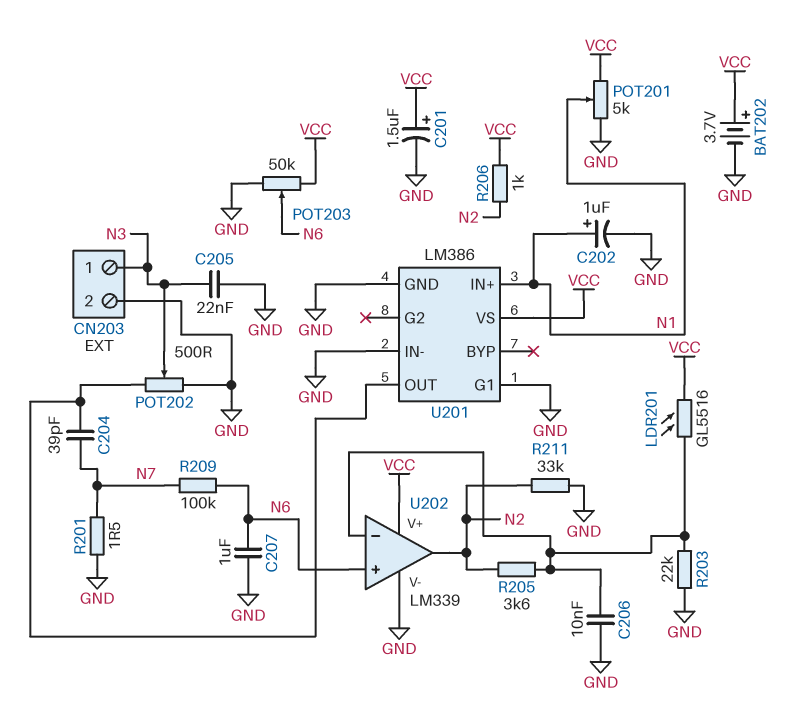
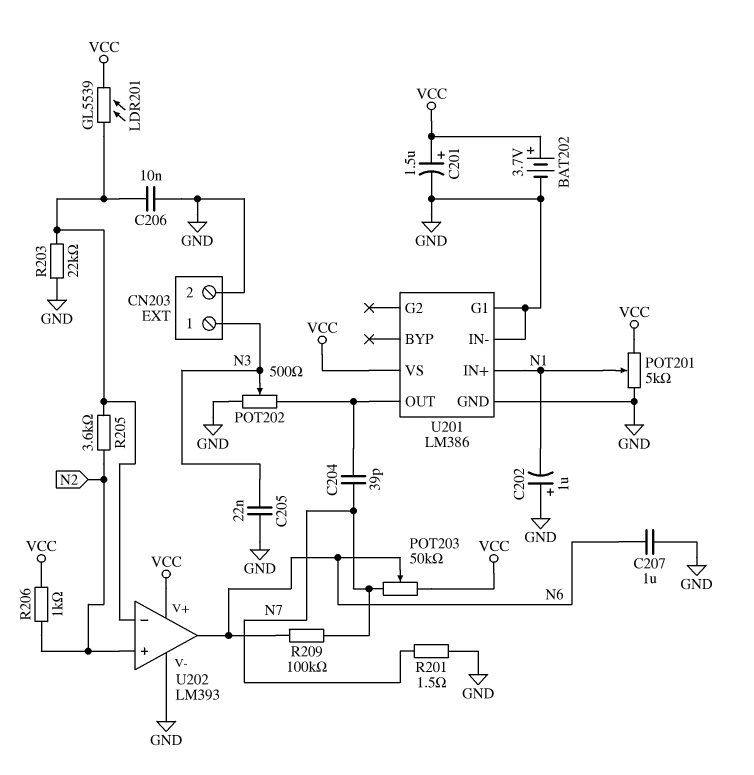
C202: 1uF (plus N1, minus GND) -> 1uF (plus GND, minus N1)
LDR201: GL5516 (U202/in-, VCC) -> GL5539 (U202/in-, VCC)
POT203: 50k (GND, VCC, wiper N6) -> 50k (N7, VCC, wiper N6)
R211: 33k (GND, N2) -> none
U202: LM339 -> LM393
U202 pin in+: N6 -> N2
U202 pin out: N2 -> N6

